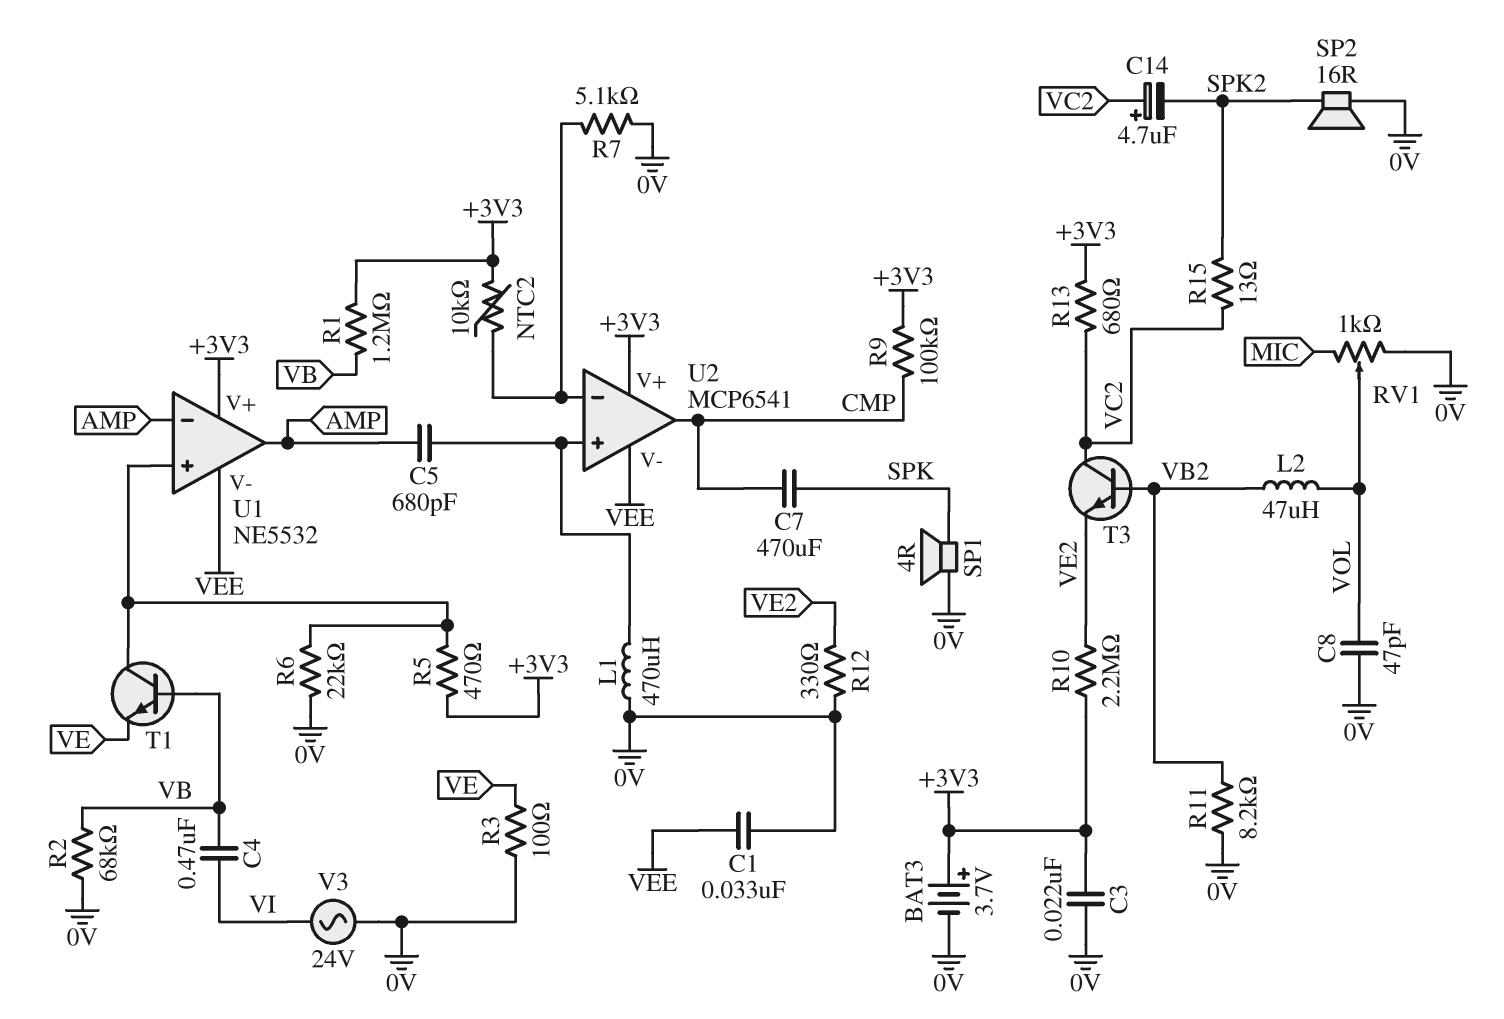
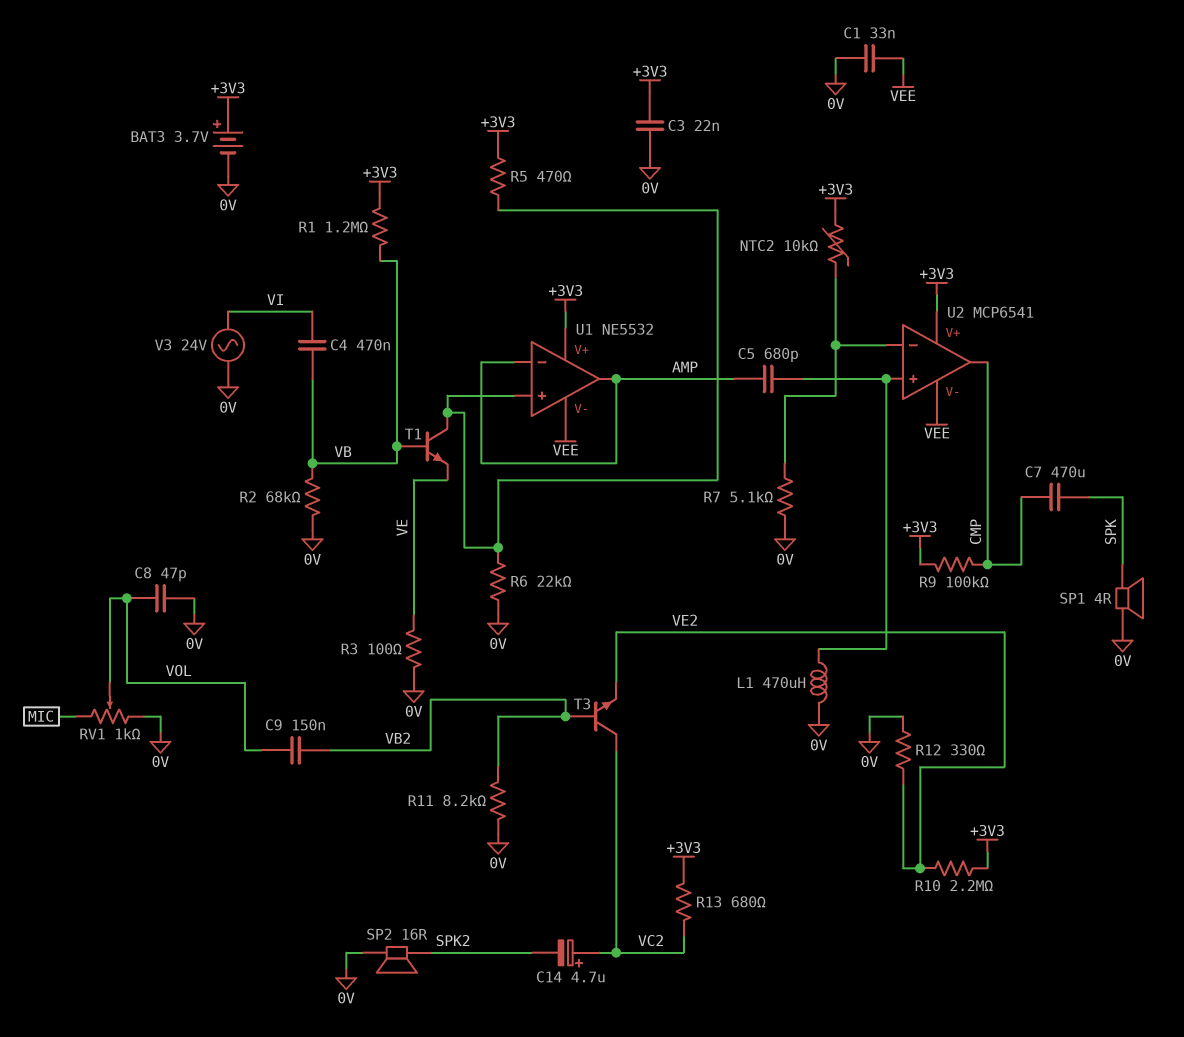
C9: none -> 150nF (VB2, VOL)
L2: 47uH (VB2, VOL) -> none
R15: 13 (SPK2, VC2) -> none

